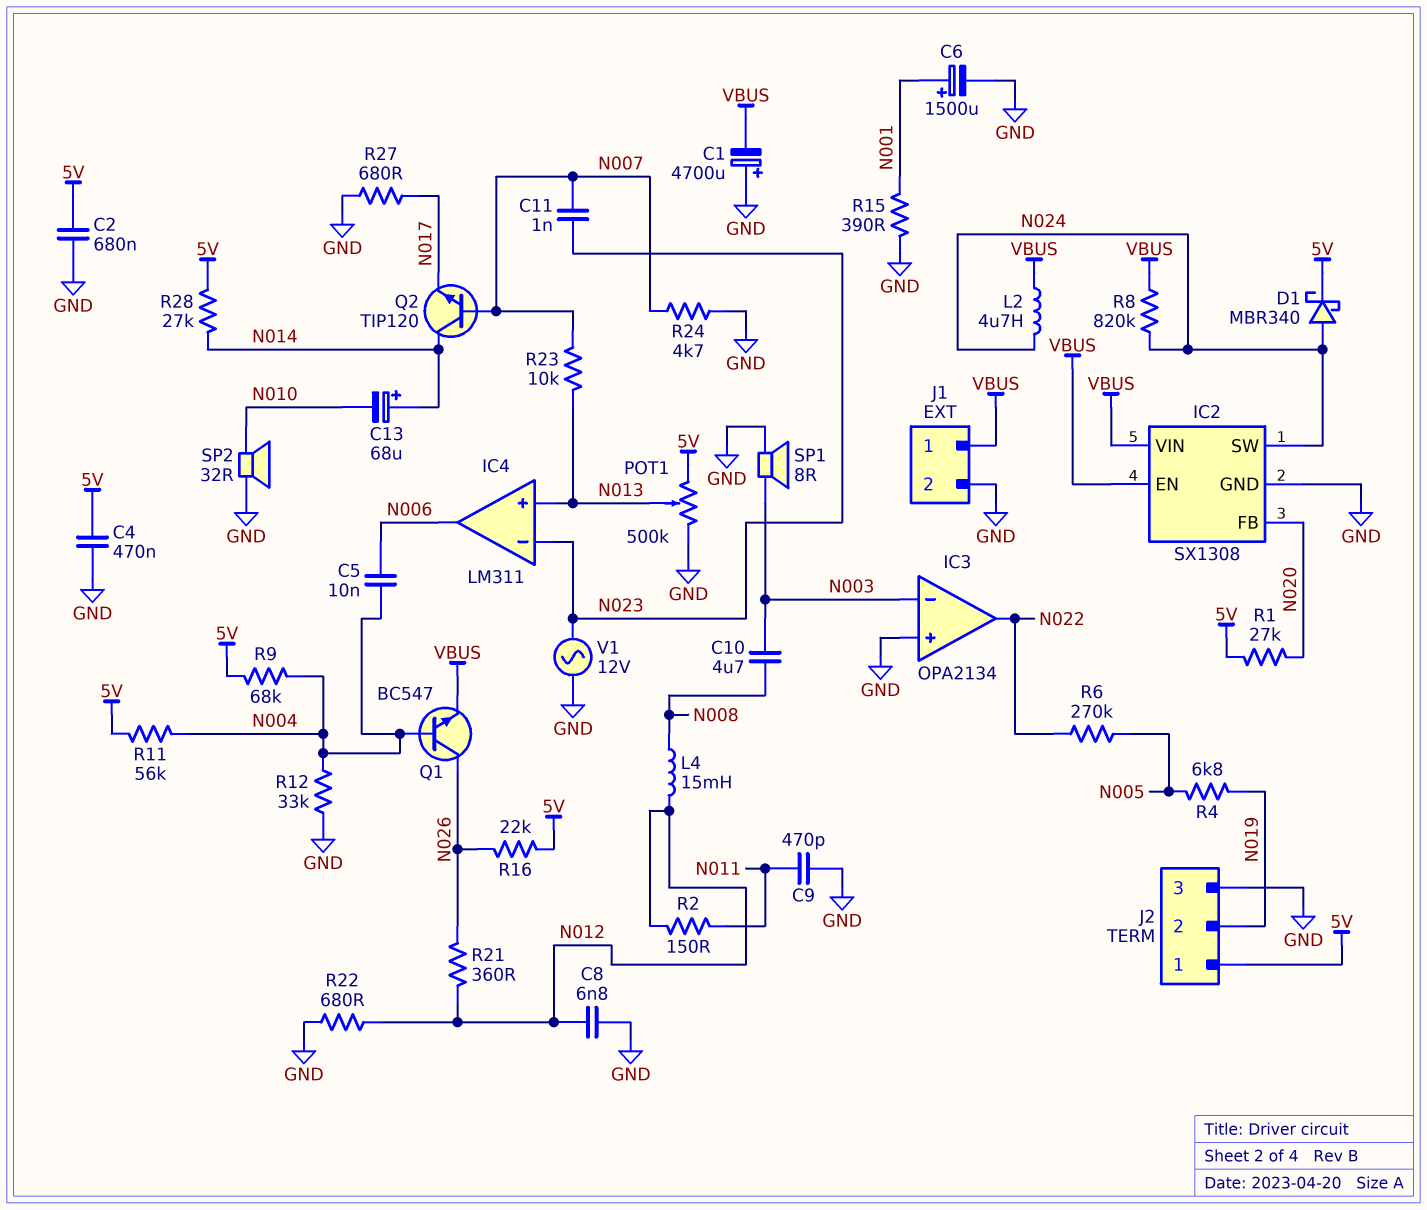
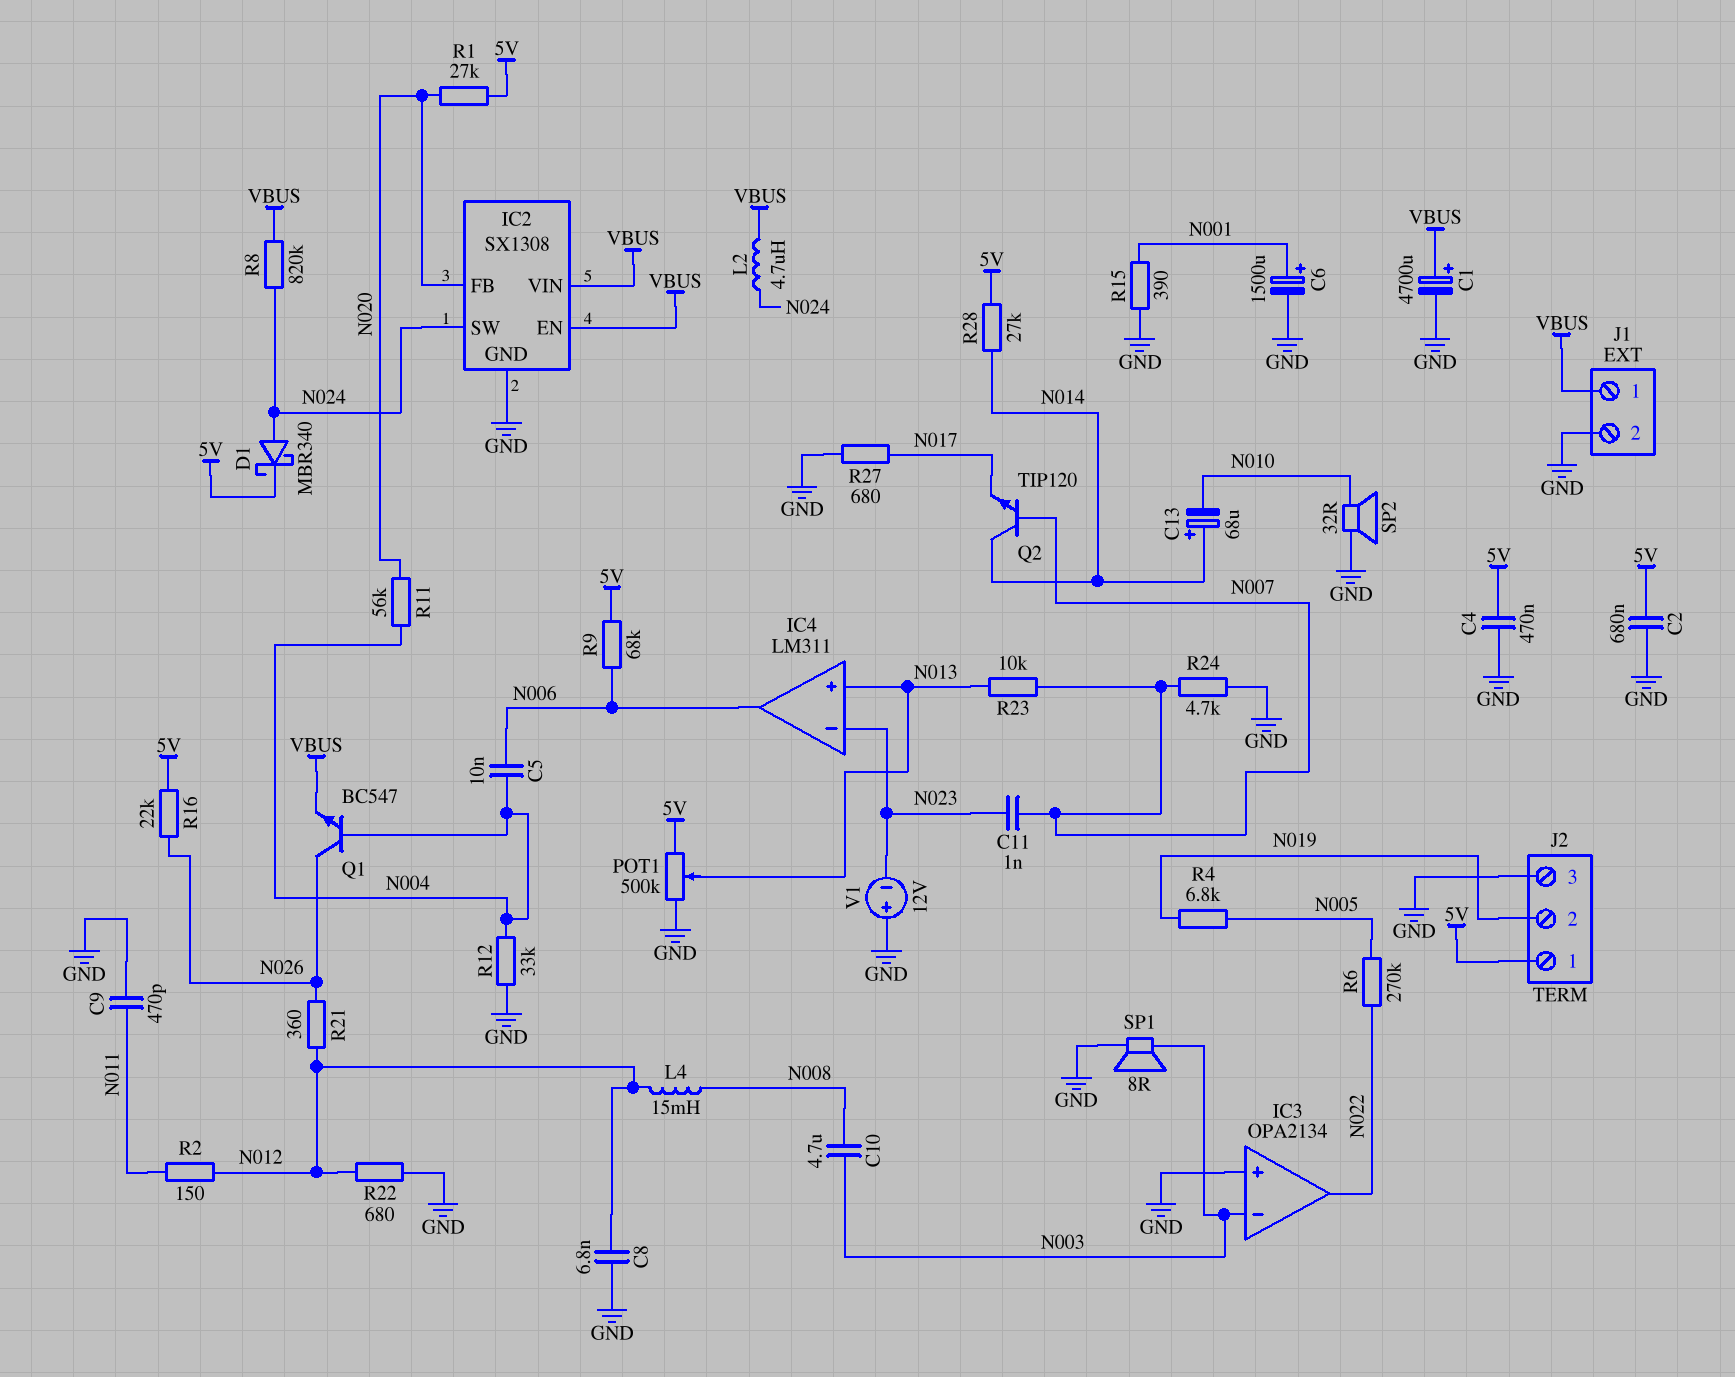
C1: 4700uF (plus GND, minus VBUS) -> 4700uF (plus VBUS, minus GND)
R9: 68k (5V, N004) -> 68k (5V, N006)
R11: 56k (5V, N004) -> 56k (N004, N020)
V1: AC 12V (GND, N023) -> 12V (plus GND, minus N023)

